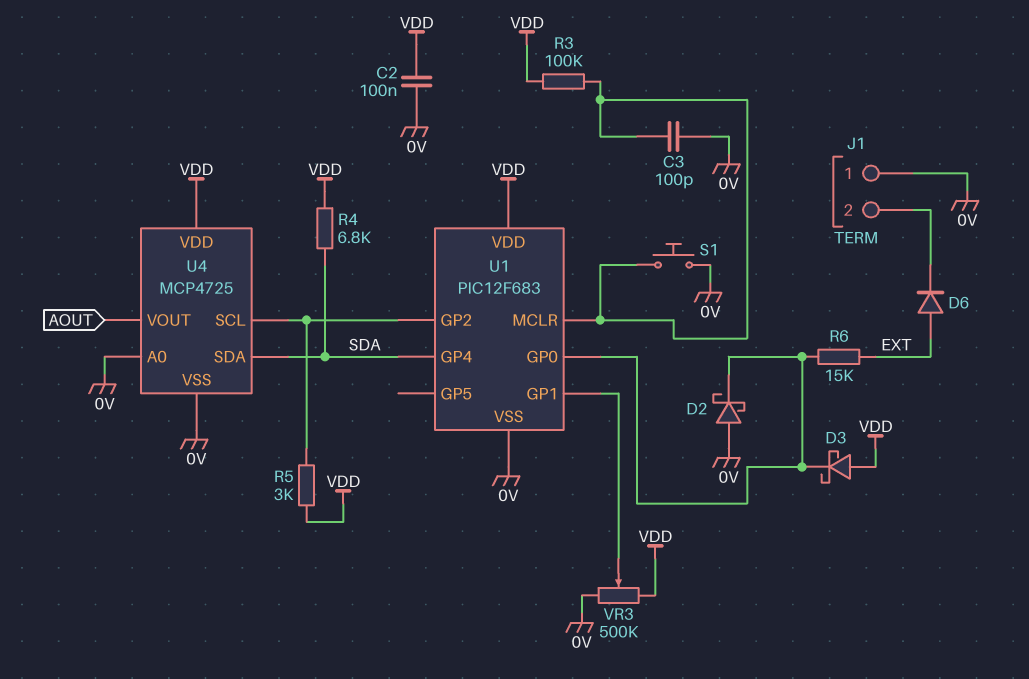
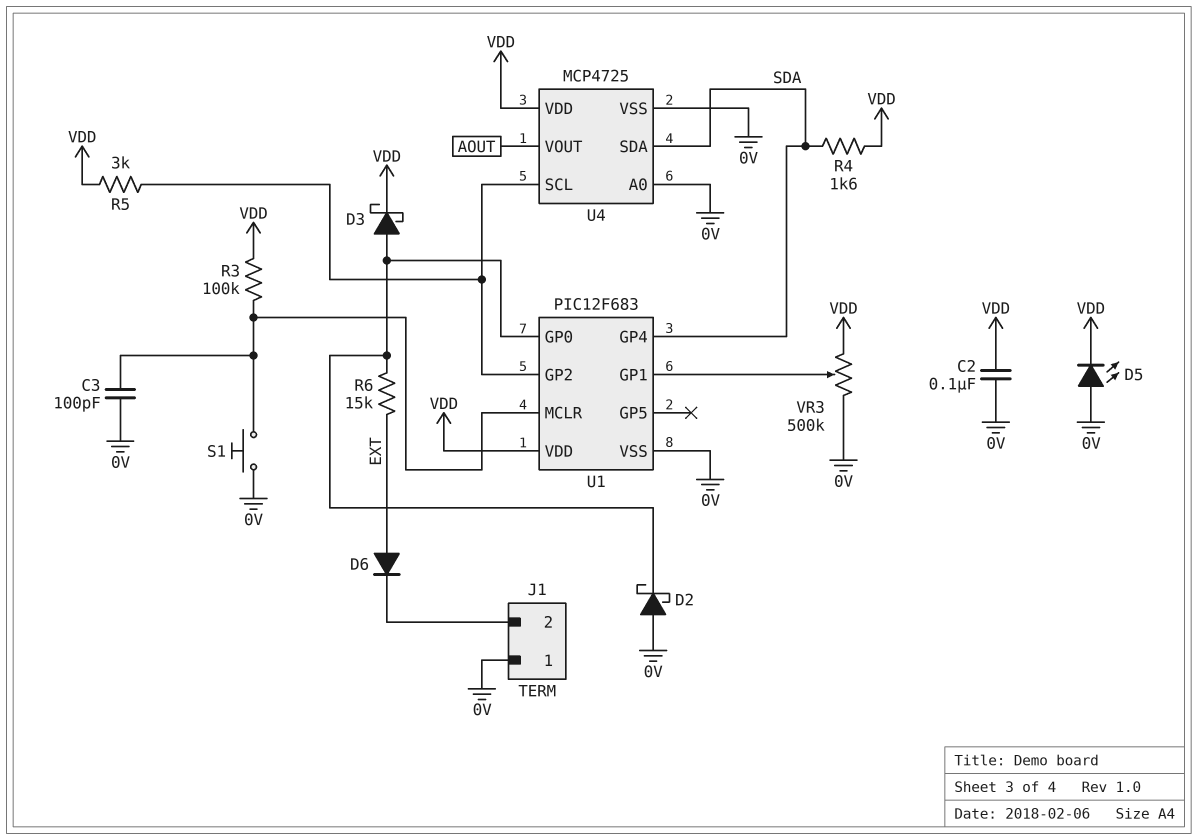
D3: schottky (A VDD, K U1/GP0) -> schottky (A U1/GP0, K VDD)
D5: none -> LED (A 0V, K VDD)
R4: 6.8k (SDA, VDD) -> 1.6k (SDA, VDD)

